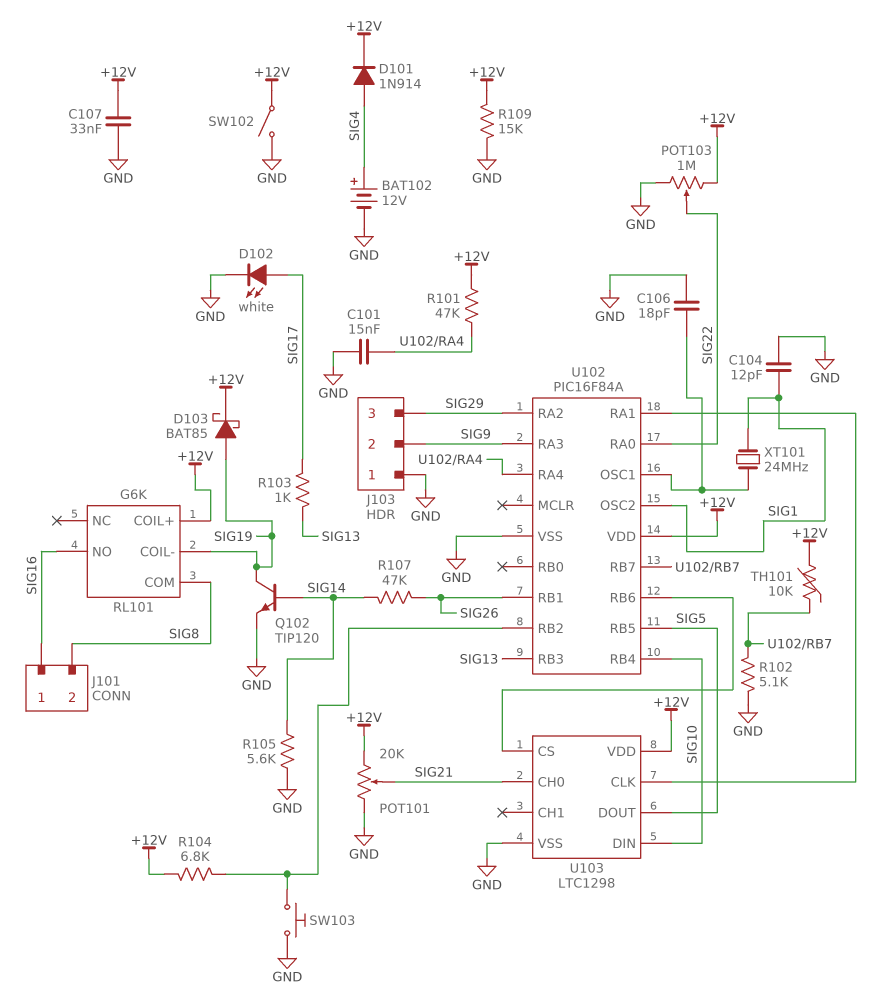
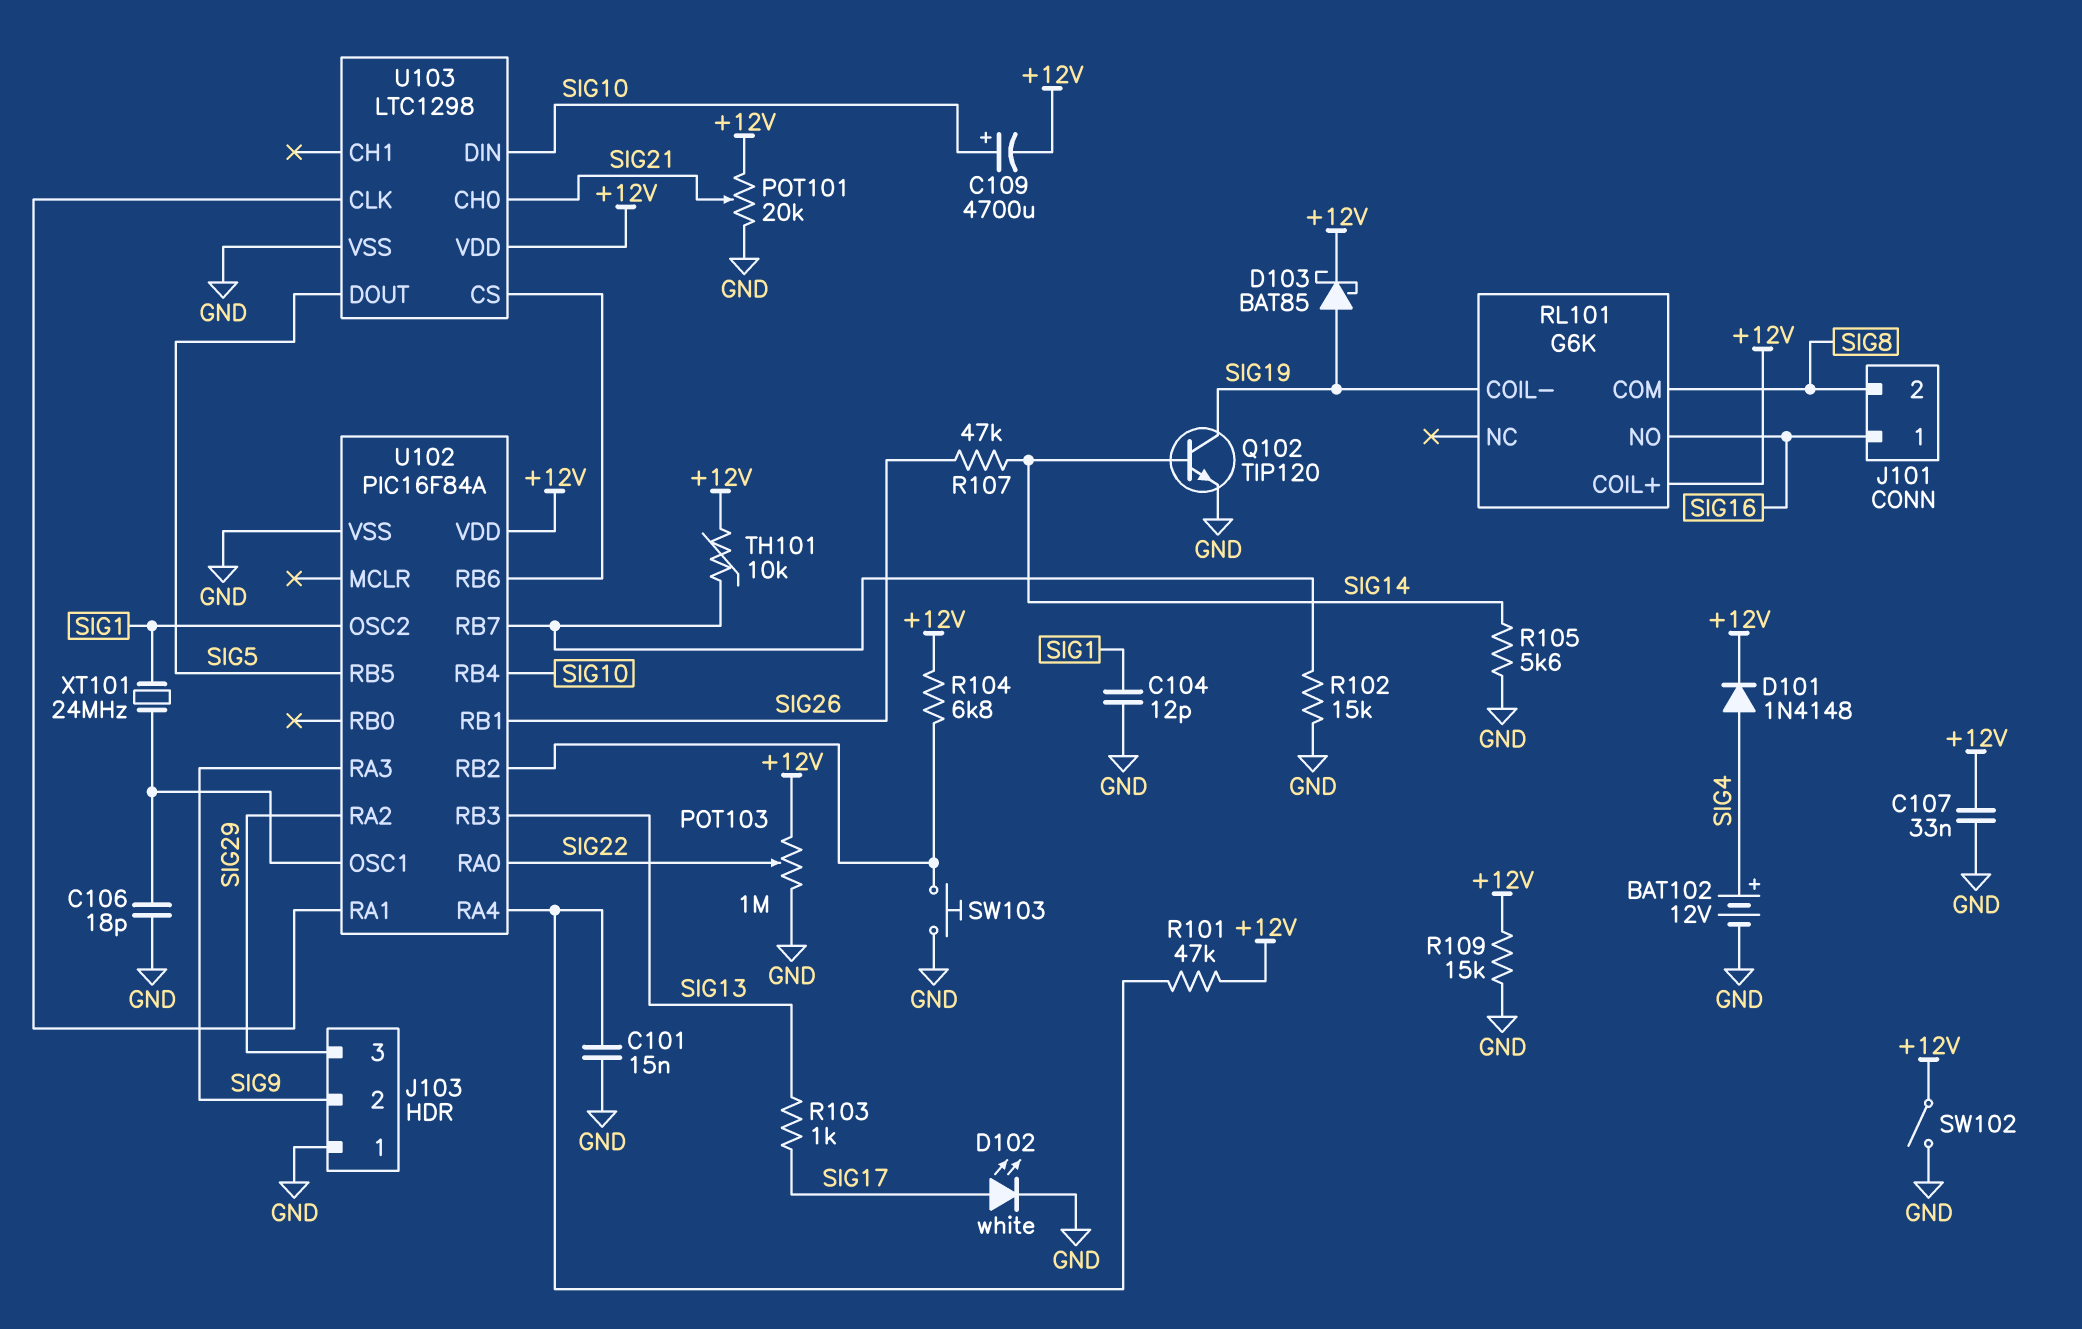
C109: none -> 4700uF (plus SIG10, minus +12V)
D101: diode 1N914 (A SIG4, K +12V) -> diode 1N4148 (A SIG4, K +12V)
R102: 5.1k (GND, U102/RB7) -> 15k (GND, U102/RB7)

